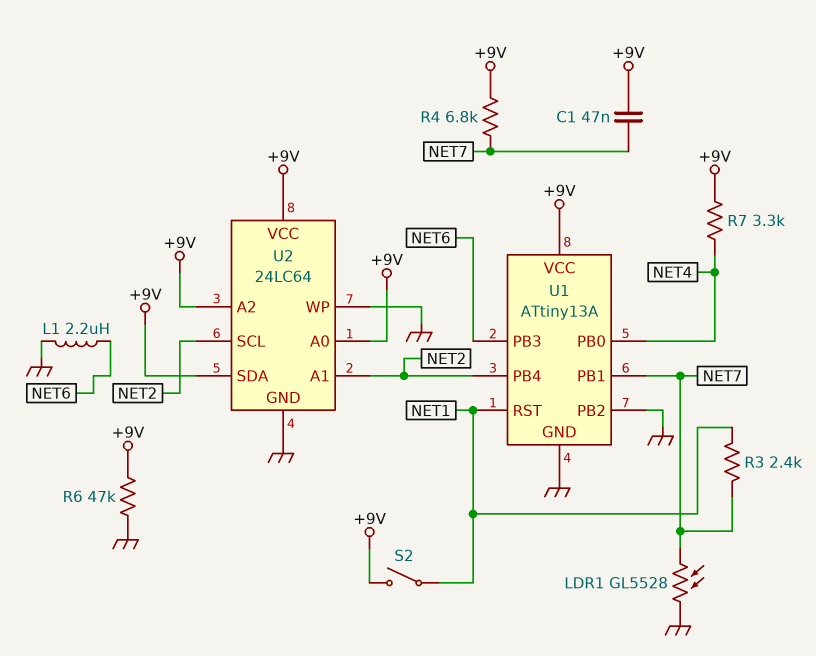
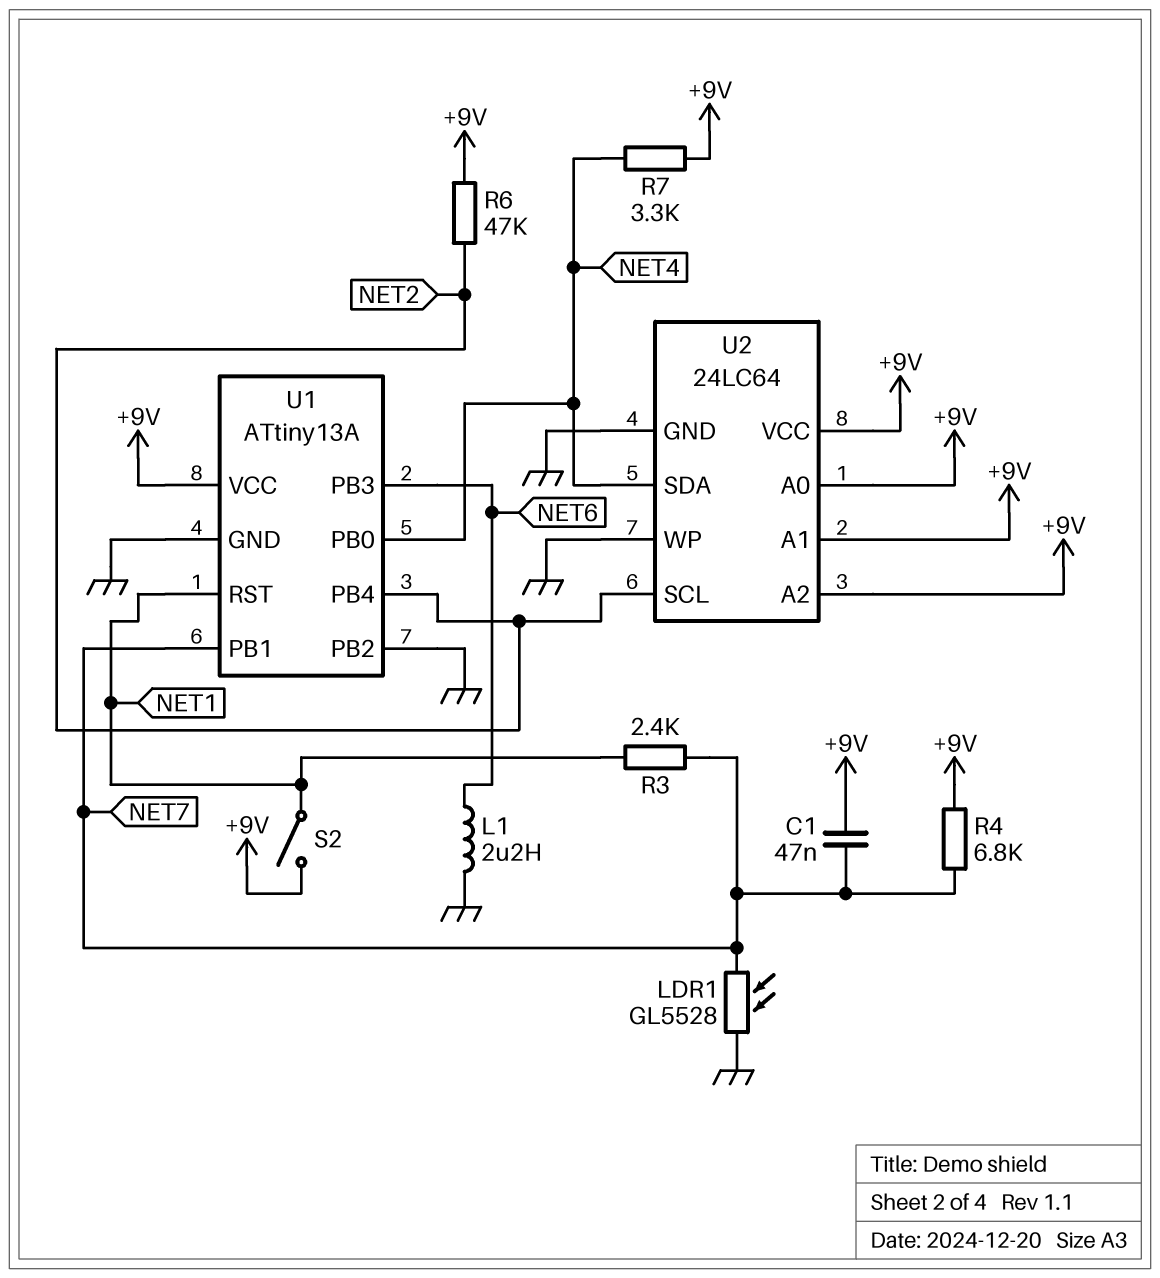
R6: 47k (+9V, GND) -> 47k (+9V, NET2)
U2 pin A1: NET2 -> +9V
U2 pin SDA: +9V -> NET4

